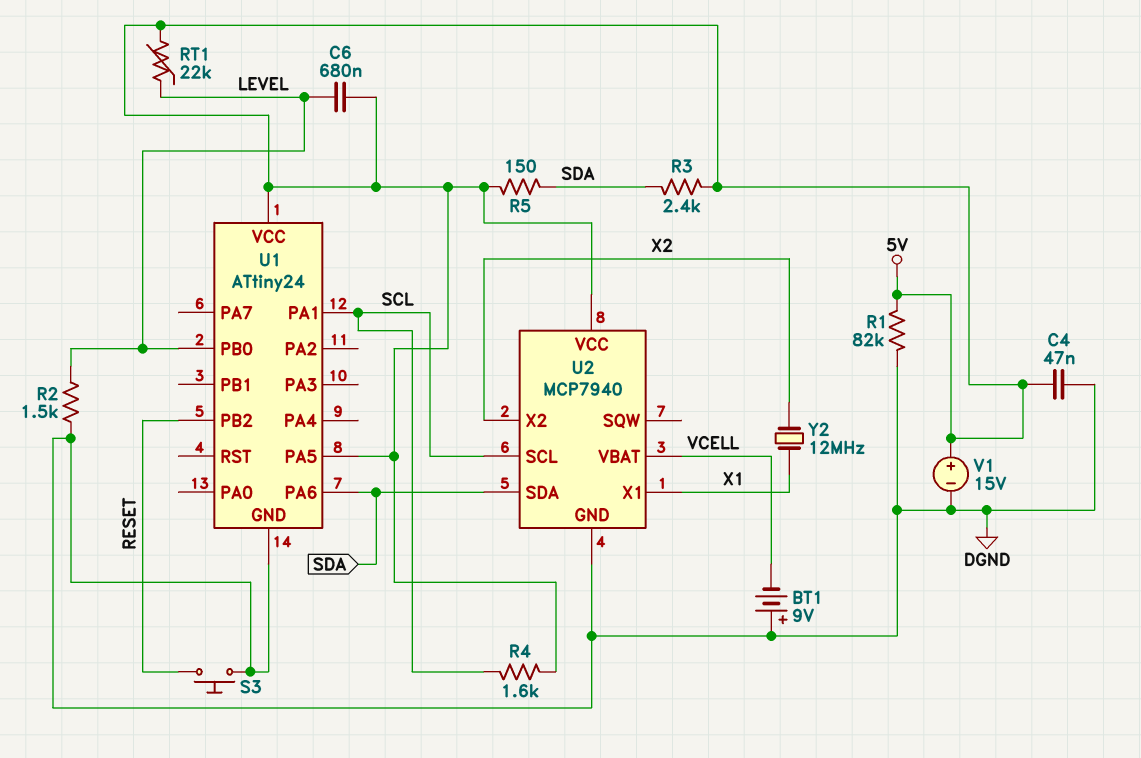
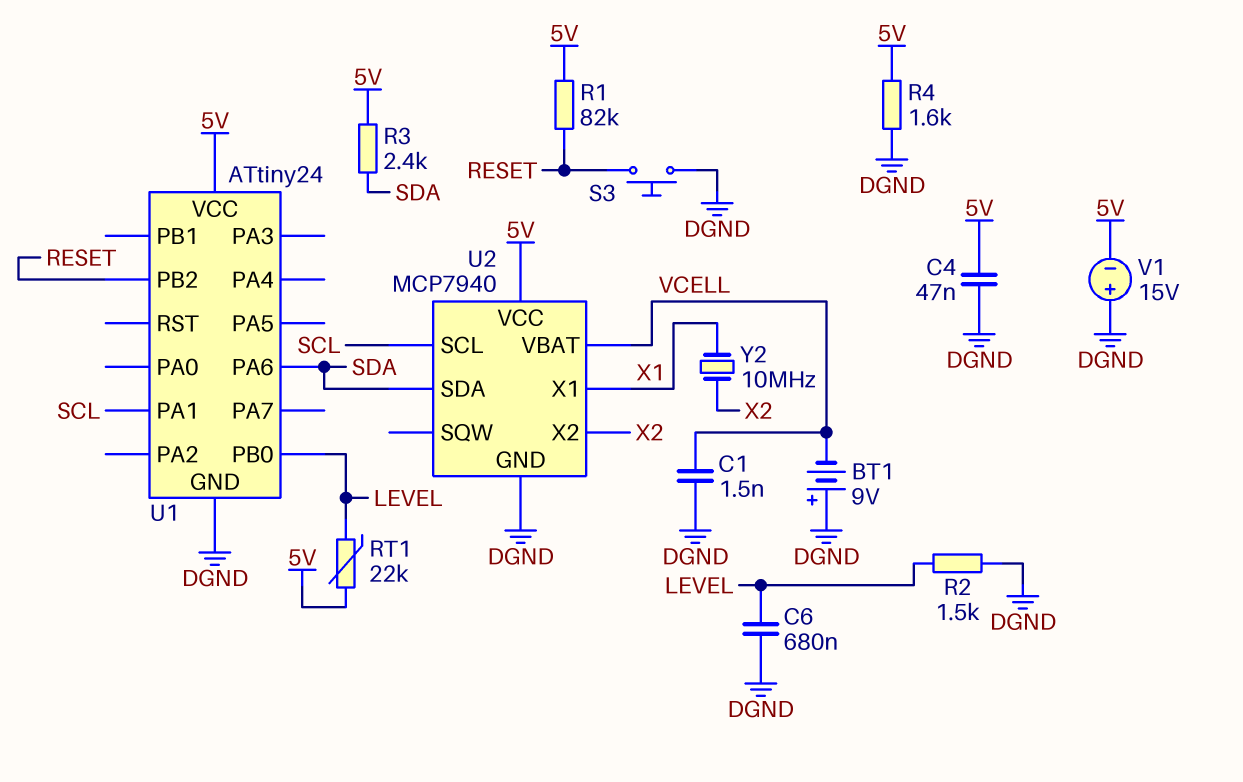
C1: none -> 1.5nF (DGND, VCELL)
C6: 680nF (5V, LEVEL) -> 680nF (DGND, LEVEL)
R1: 82k (5V, DGND) -> 82k (5V, RESET)
R4: 1.6k (5V, SCL) -> 1.6k (5V, DGND)
R5: 150 (5V, SDA) -> none
U1 pin PA5: 5V -> none
V1: 15V (plus 5V, minus DGND) -> 15V (plus DGND, minus 5V)
Y2: 12MHz (X1, X2) -> 10MHz (X1, X2)

